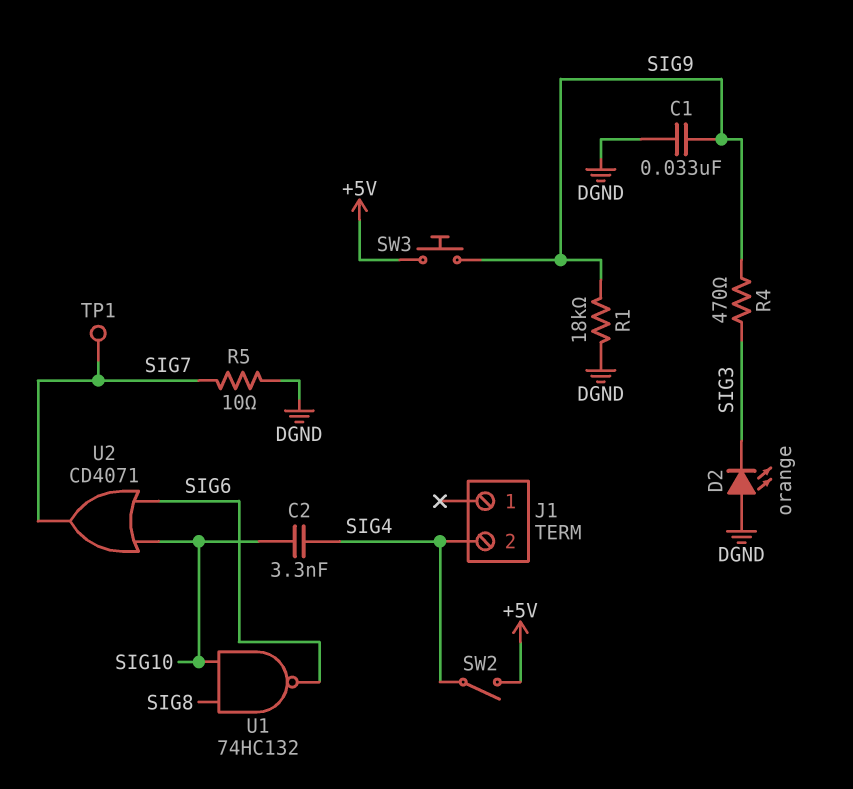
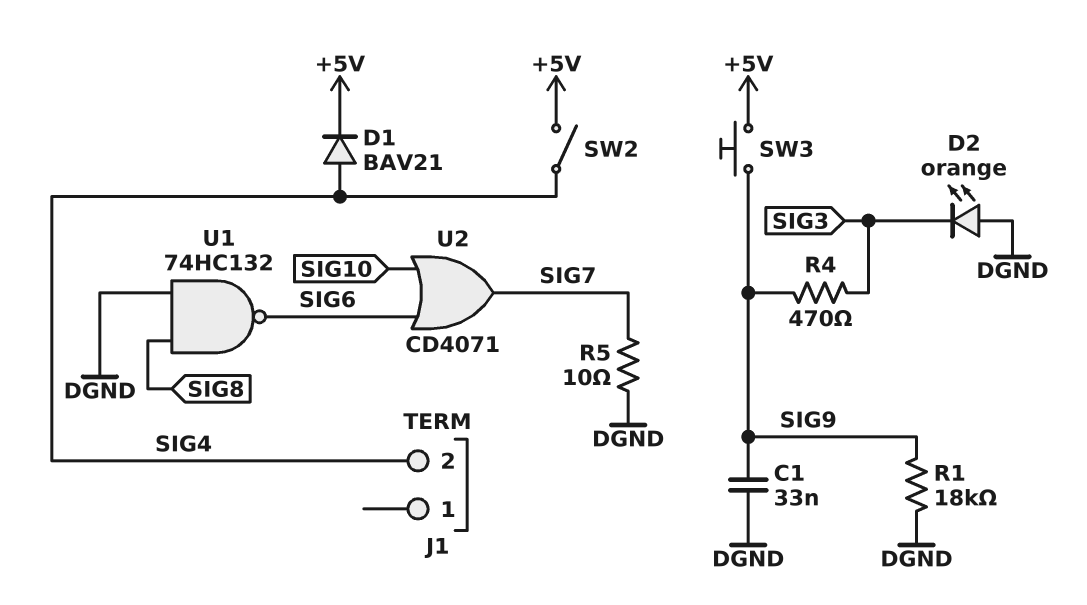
C2: 3.3nF (SIG4, SIG10) -> none
D1: none -> diode BAV21 (A SIG4, K +5V)
TP1: test point (SIG7) -> none
U1: NAND 74HC132 (in SIG8, in SIG10, out SIG6) -> NAND 74HC132 (in DGND, in SIG8, out SIG6)

